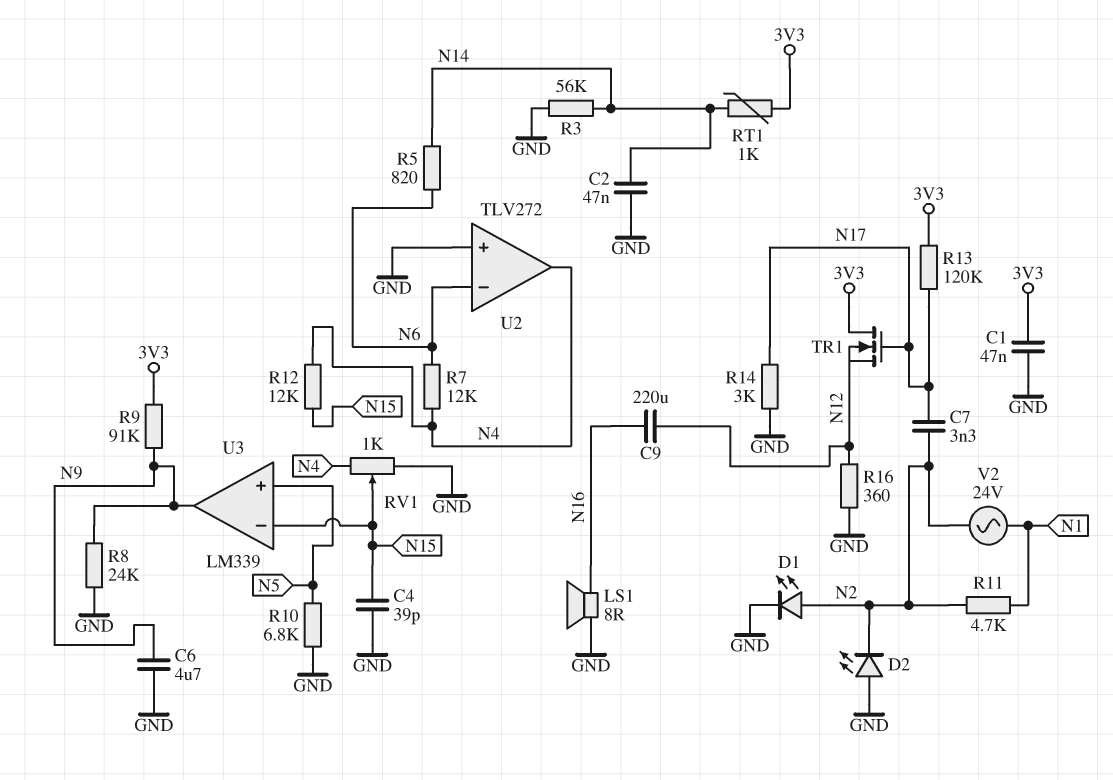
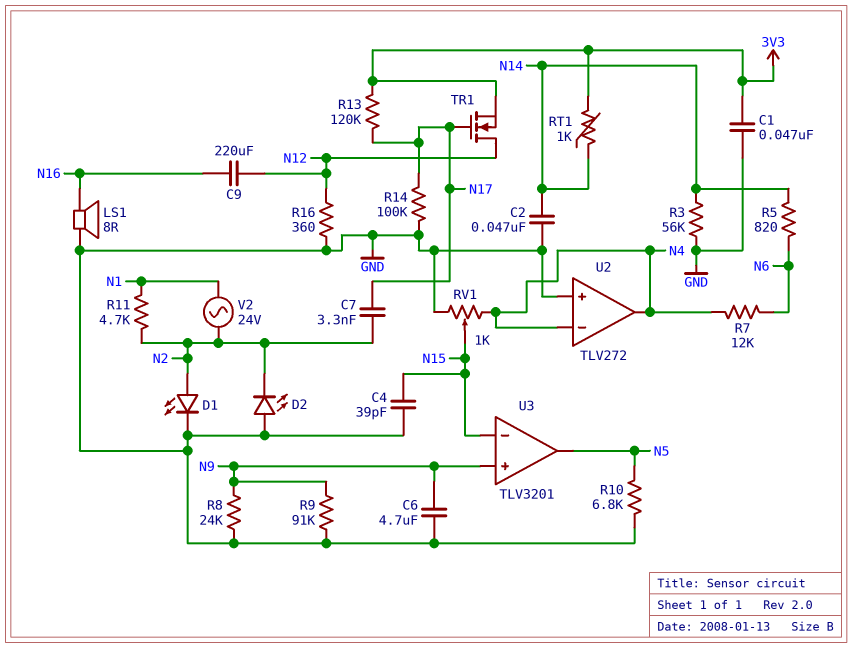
R9: 91k (3V3, N9) -> 91k (GND, N9)
R12: 12k (N4, N15) -> none
R14: 3k (GND, N17) -> 100k (GND, N17)
TR1: NMOS (G N17, D 3V3, S N12) -> NMOS (G N17, D N12, S 3V3)
U2 pin in-: N6 -> N4
U3: LM339 -> TLV3201
U3 pin in+: N5 -> N9
U3 pin out: N9 -> N5

